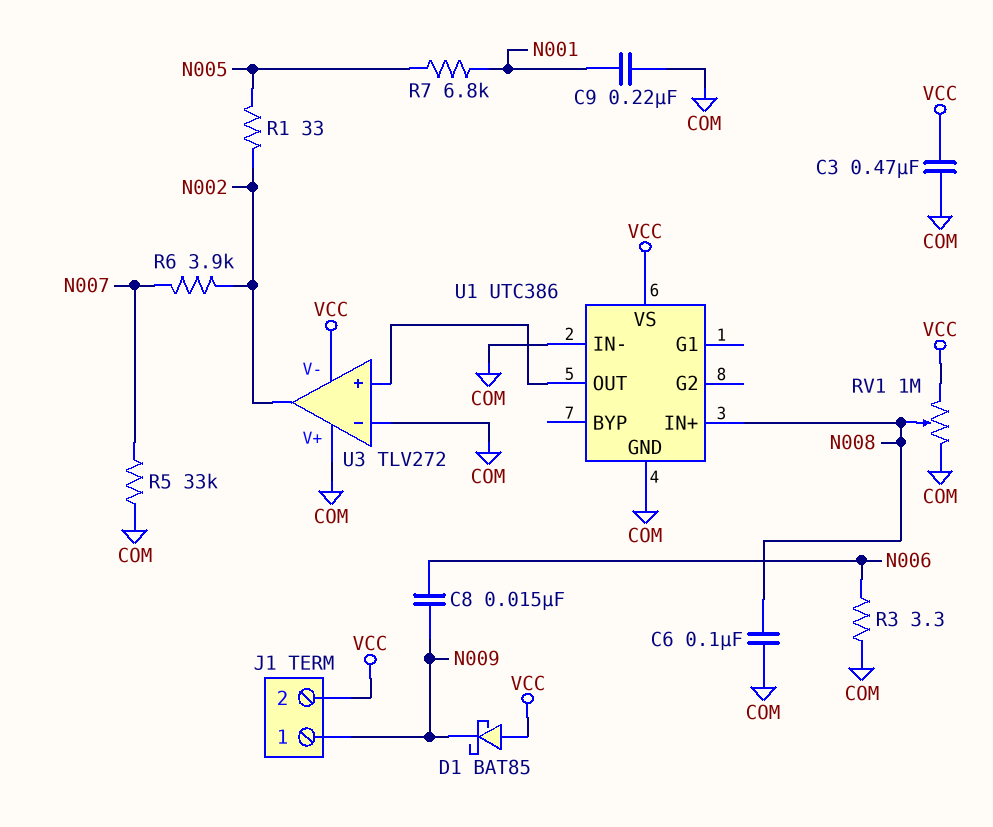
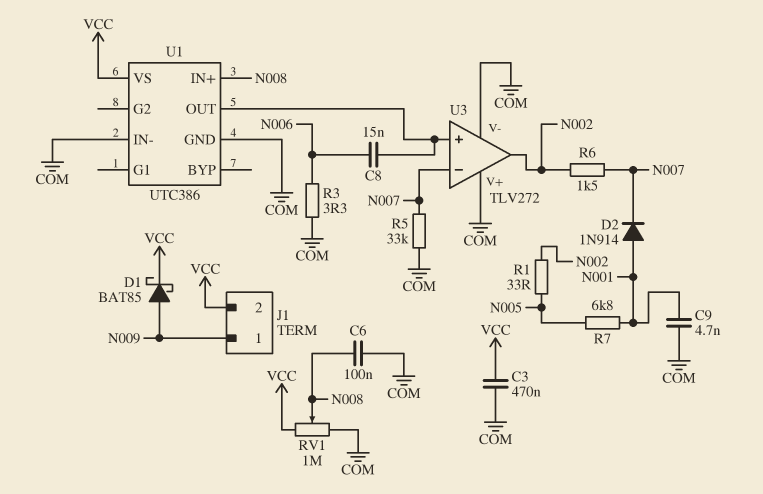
C8: 15nF (N006, N009) -> 15nF (N006, U1/OUT)
C9: 220nF (COM, N001) -> 4.7nF (COM, N001)
D1: schottky BAT85 (A VCC, K N009) -> schottky BAT85 (A N009, K VCC)
D2: none -> diode 1N914 (A N001, K N007)
R6: 3.9k (N002, N007) -> 1.5k (N002, N007)
U3 pin V-: VCC -> COM
U3 pin in-: COM -> N007

